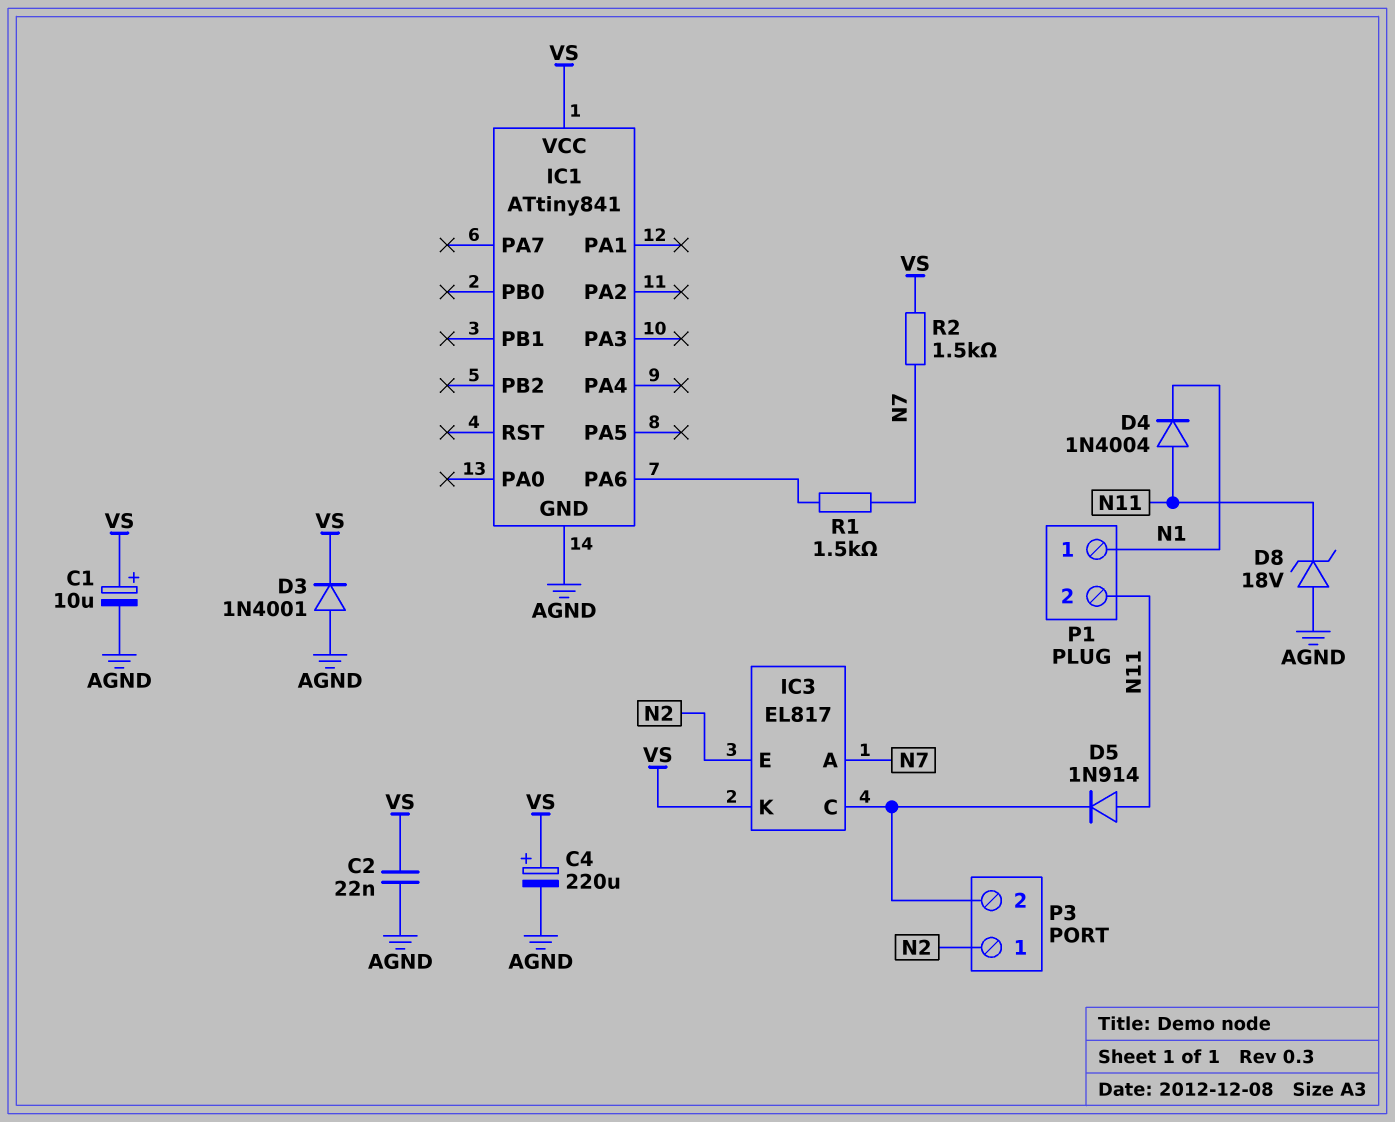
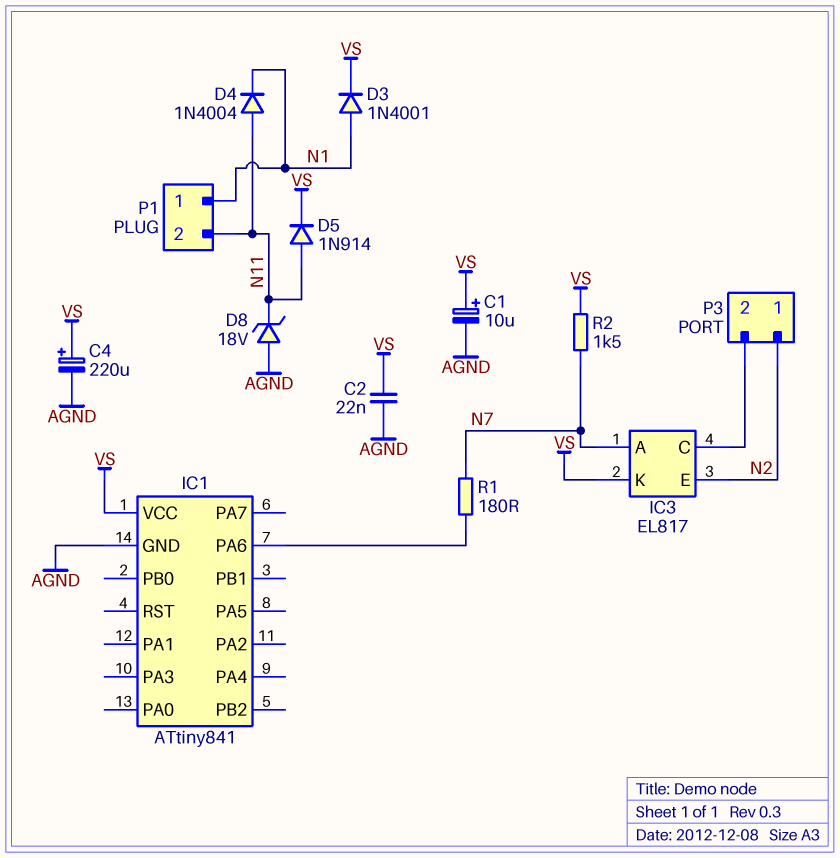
D3: diode 1N4001 (A AGND, K VS) -> diode 1N4001 (A N1, K VS)
D5: diode 1N914 (A N11, K IC3/C) -> diode 1N914 (A N11, K VS)
R1: 1.5k (IC1/PA6, N7) -> 180 (IC1/PA6, N7)

